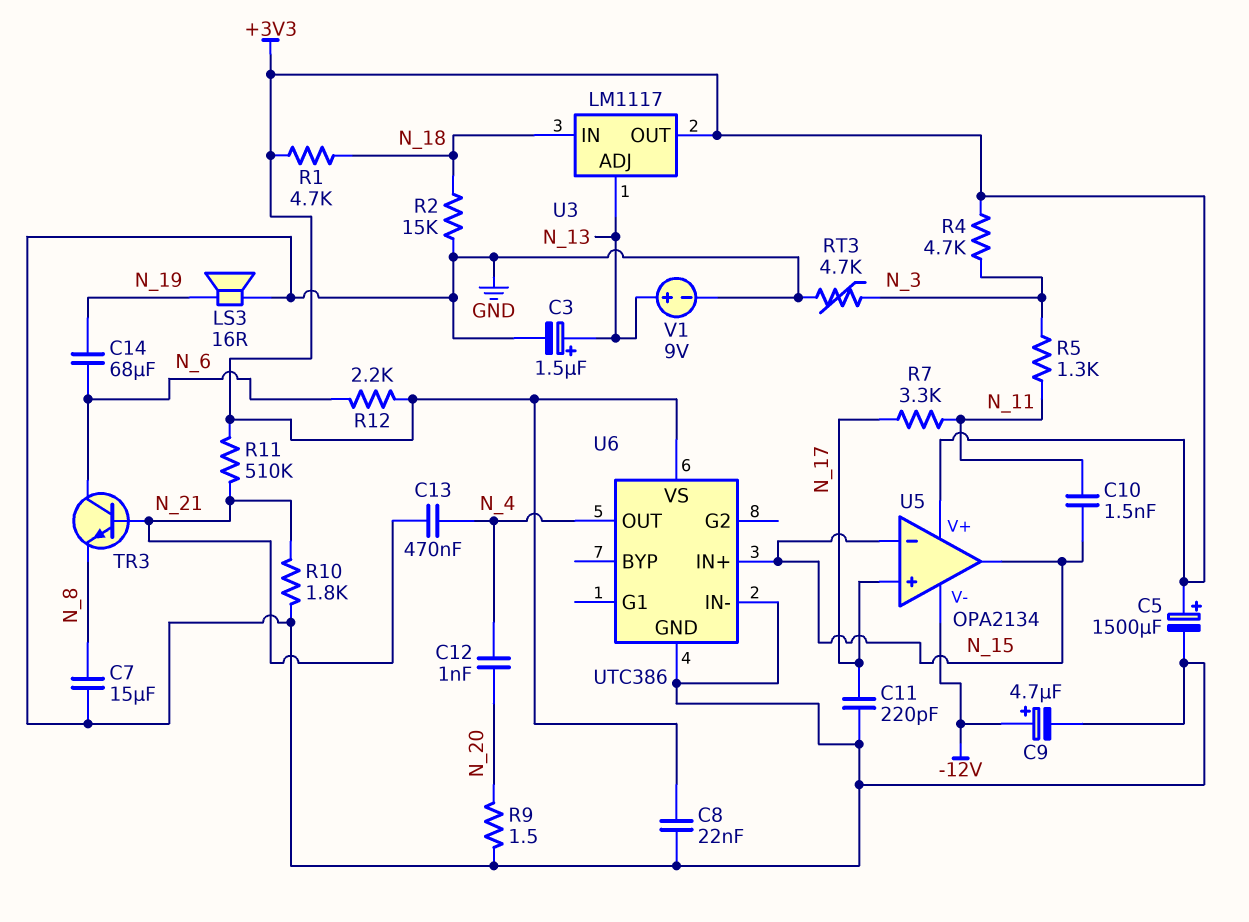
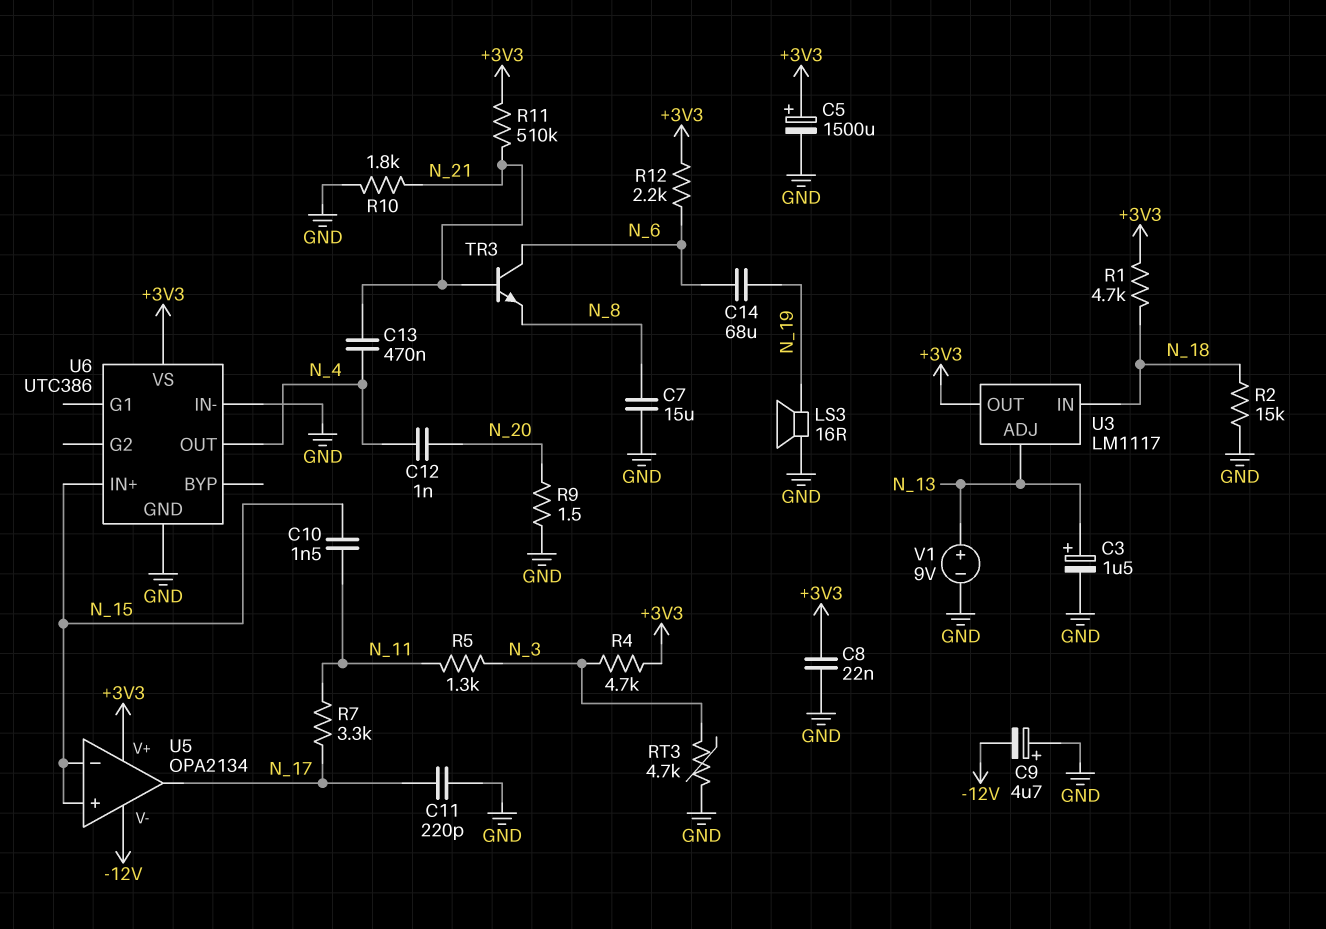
C9: 4.7uF (plus -12V, minus GND) -> 4.7uF (plus GND, minus -12V)
U5 pin in+: N_17 -> N_15
U5 pin out: N_15 -> N_17

